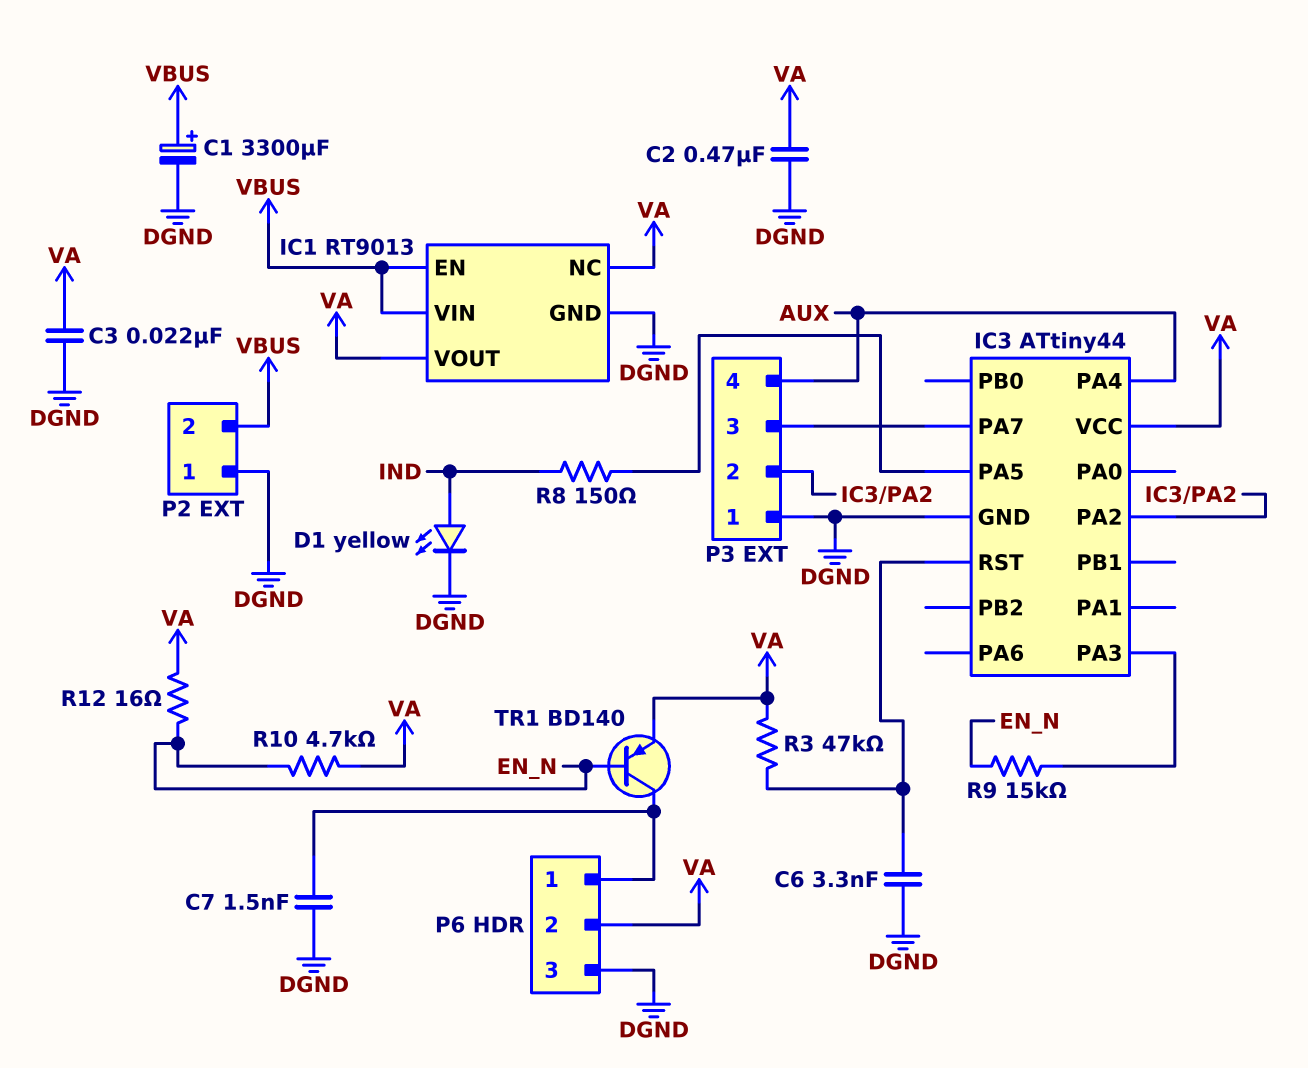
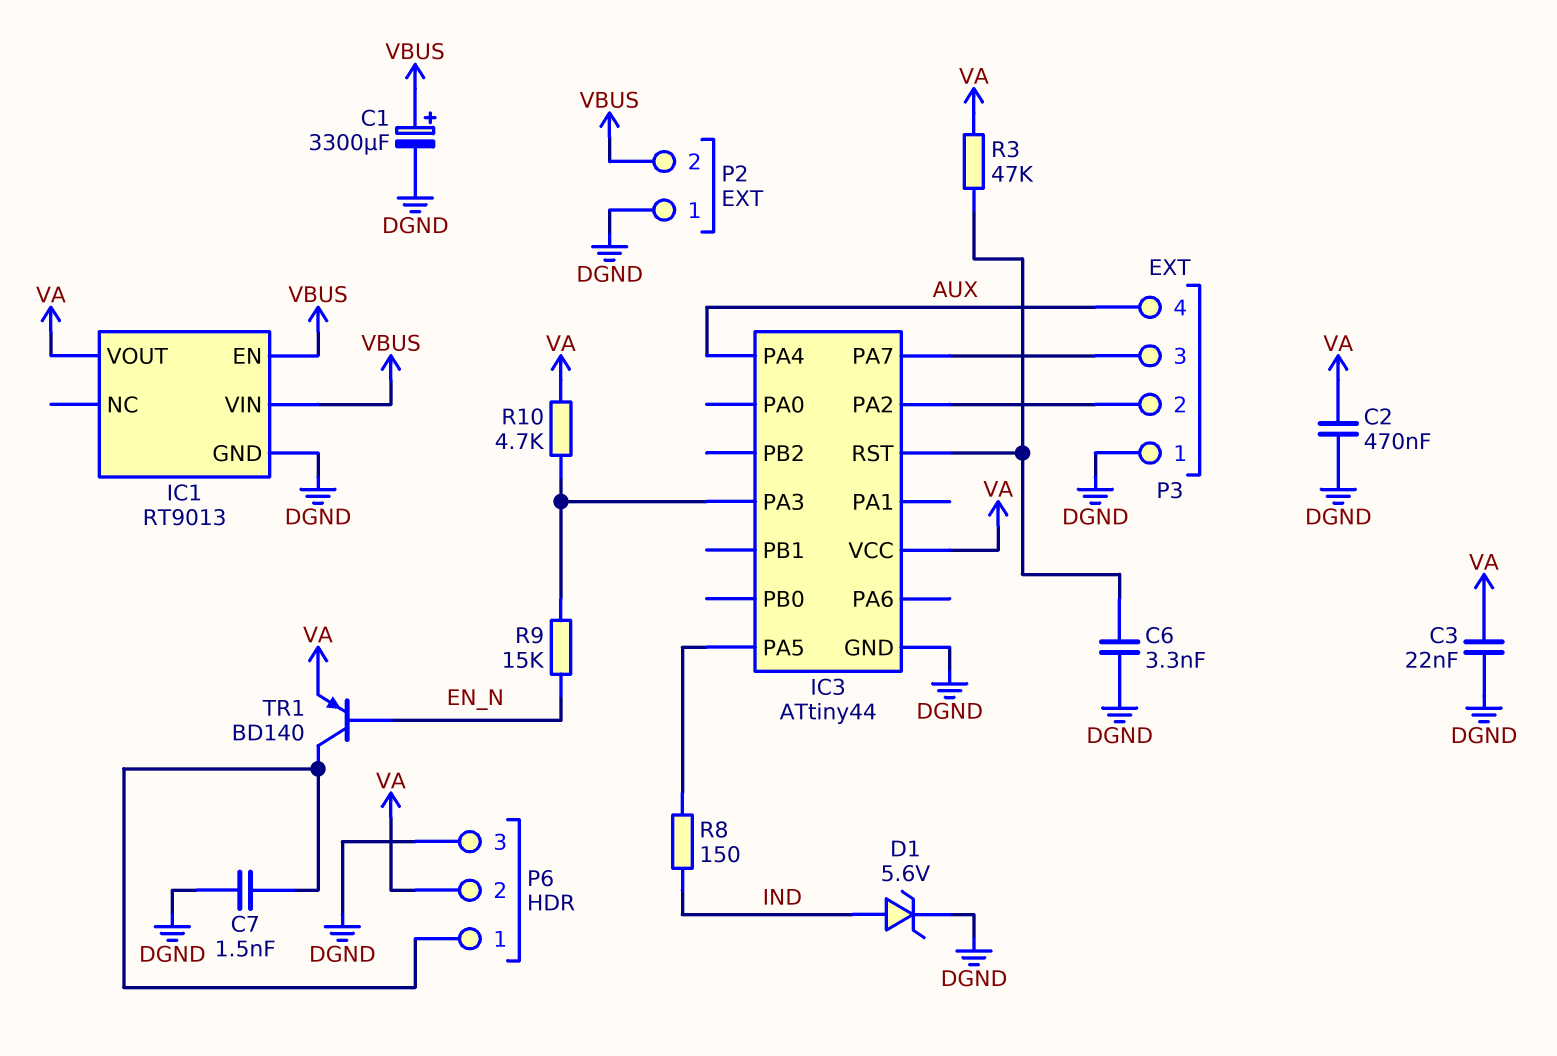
D1: LED yellow (A IND, K DGND) -> zener 5.6V (A IND, K DGND)
IC1 pin NC: VA -> none
R10: 4.7k (EN_N, VA) -> 4.7k (IC3/PA3, VA)
R12: 16 (EN_N, VA) -> none

